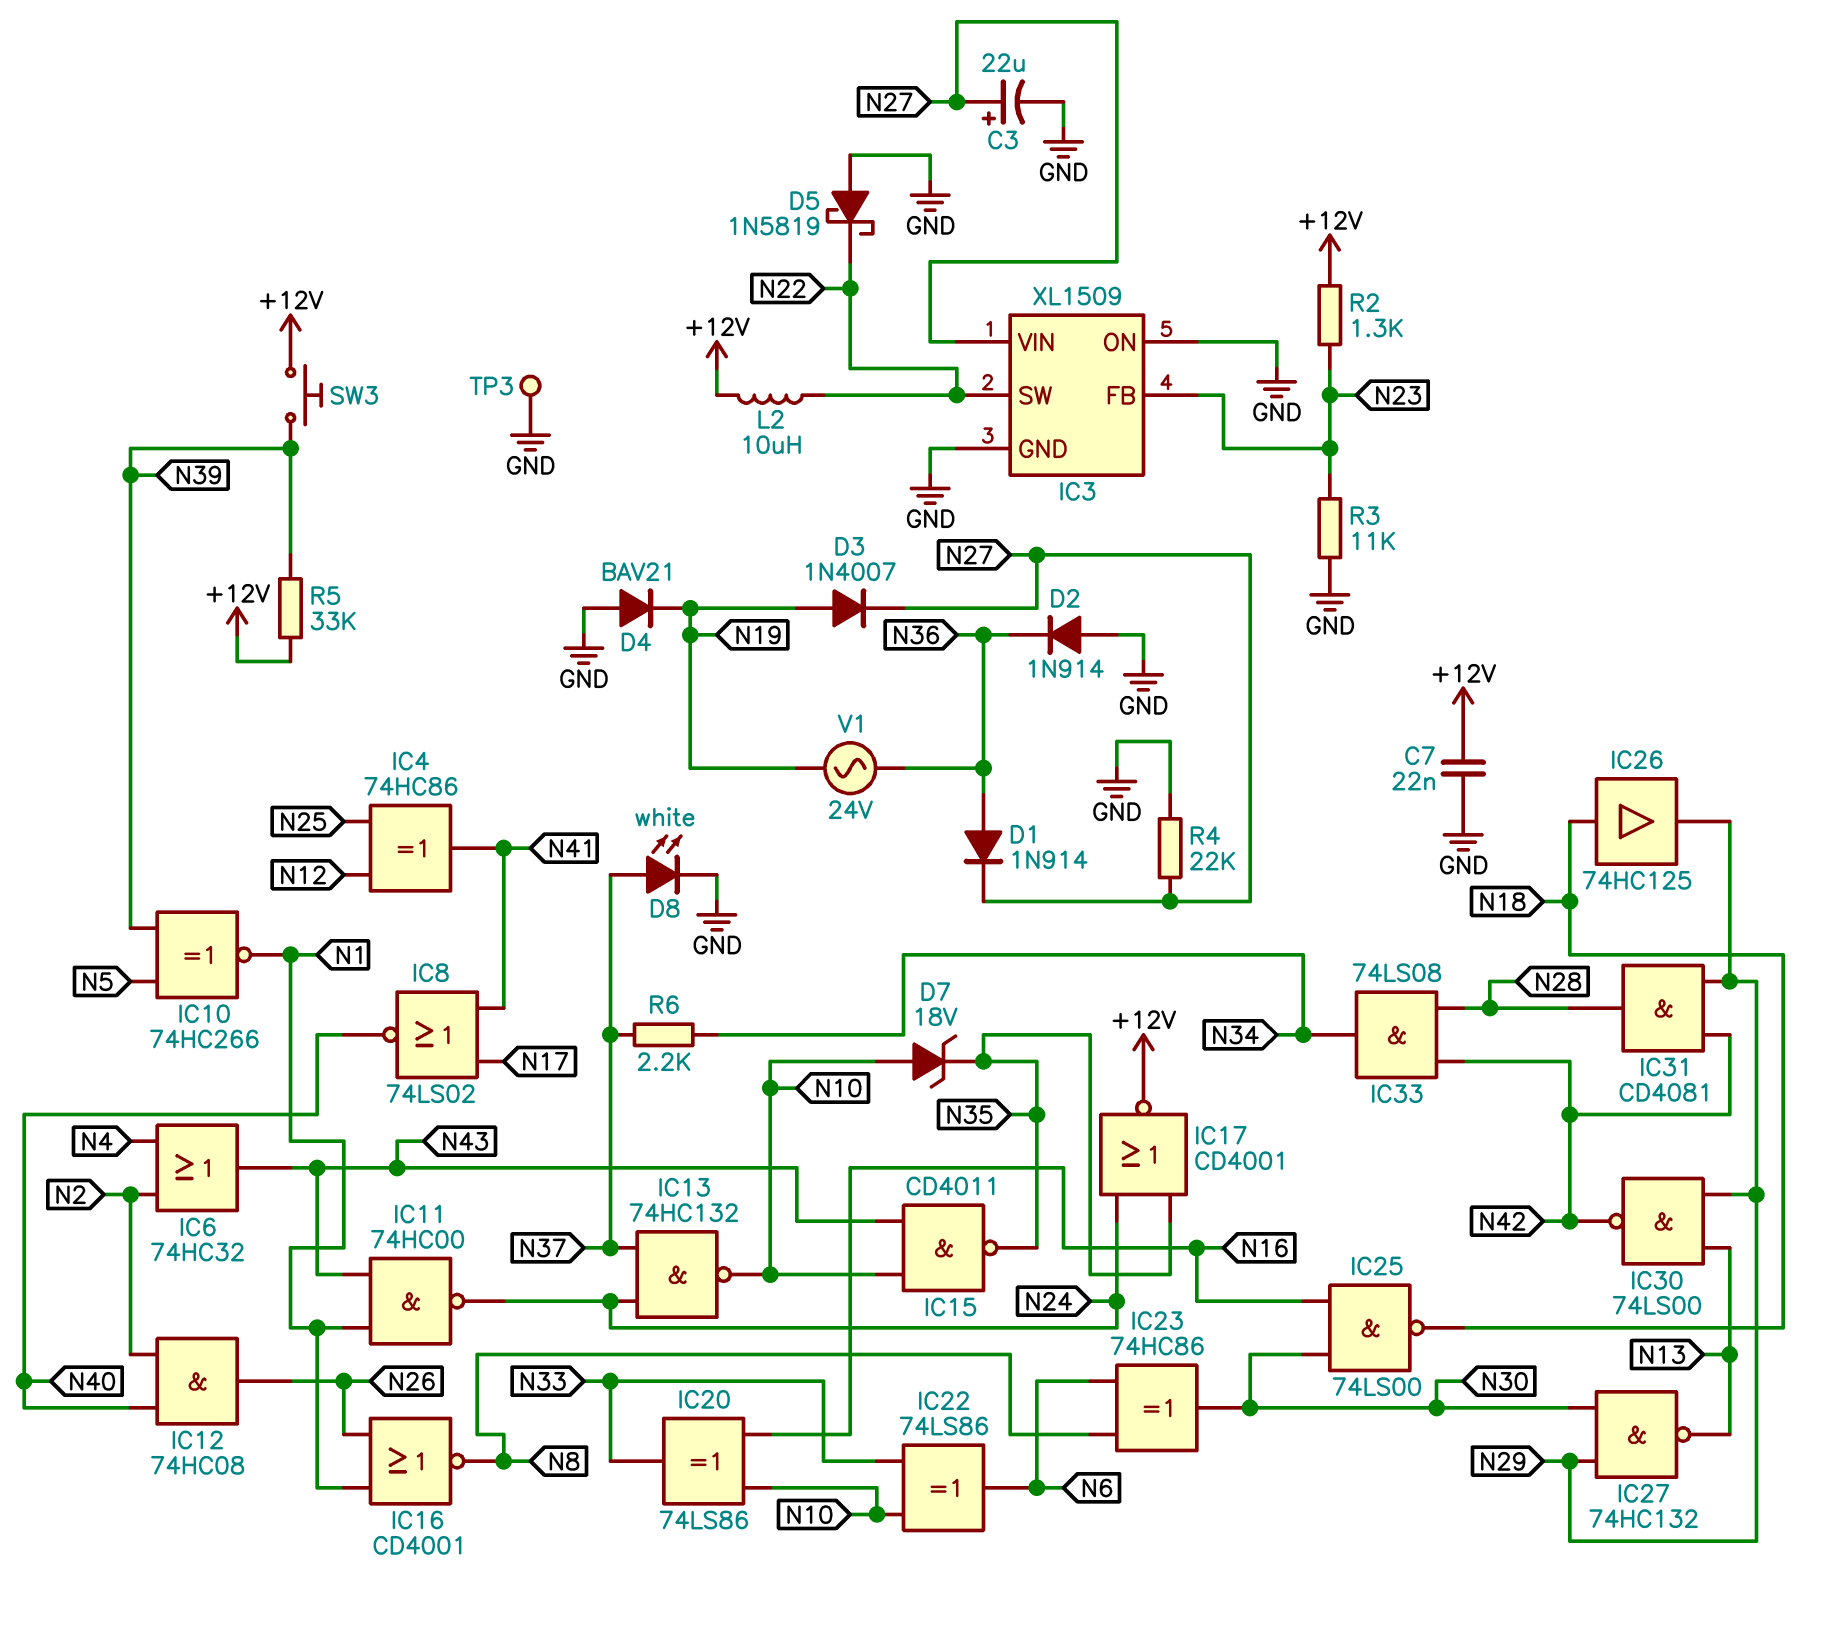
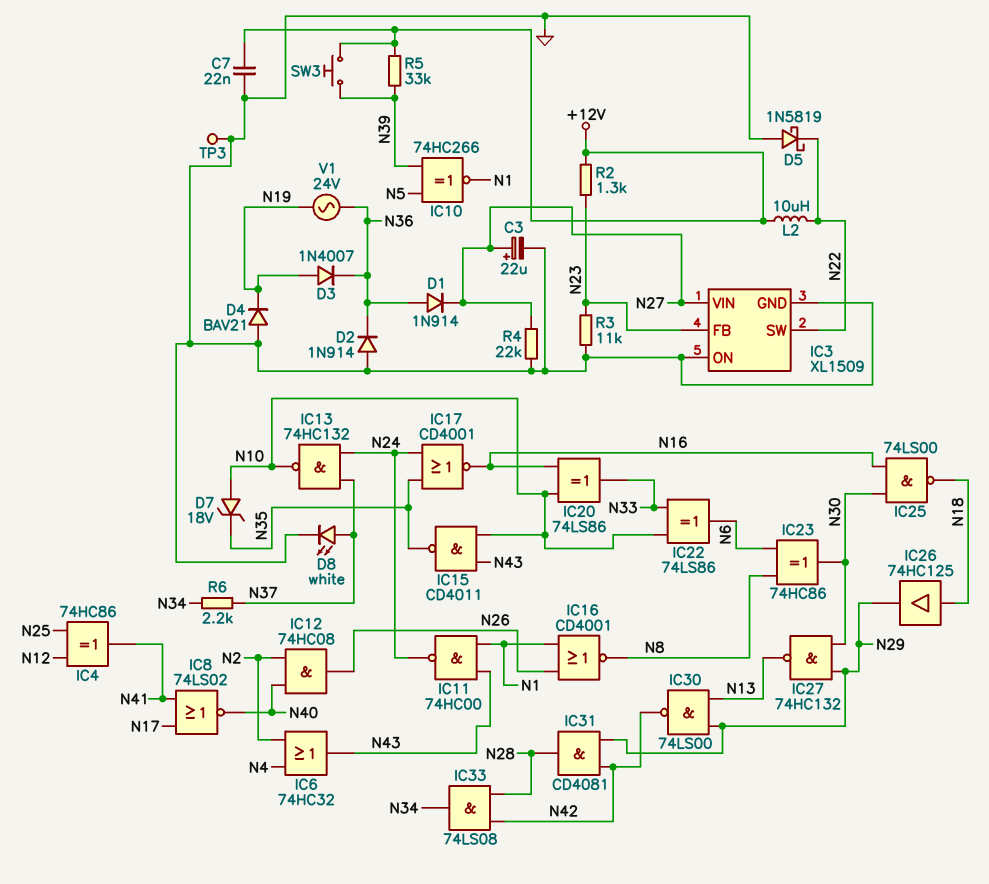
D3: diode 1N4007 (A N19, K N27) -> diode 1N4007 (A N19, K N36)
IC17: NOR CD4001 (in N24, in N35, out +12V) -> NOR CD4001 (in N24, in N35, out N16)

